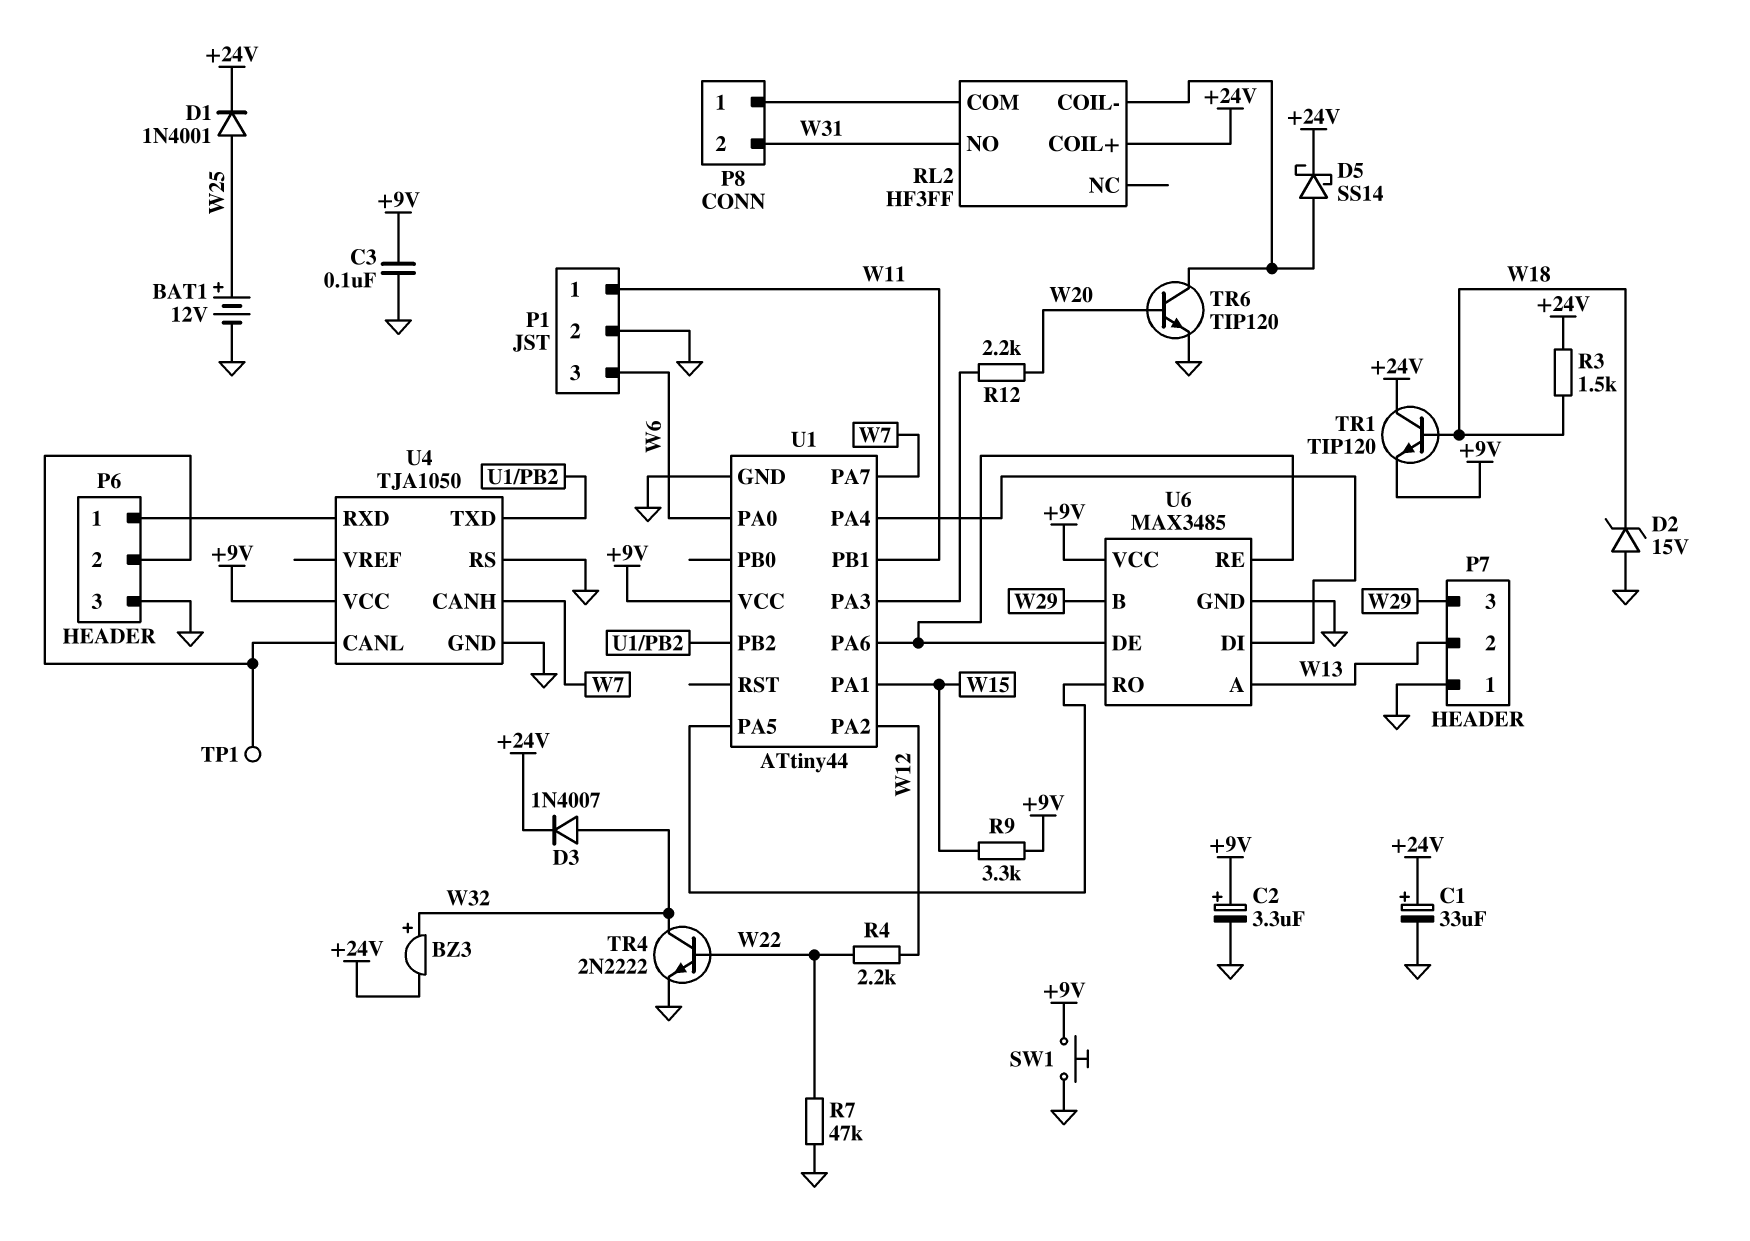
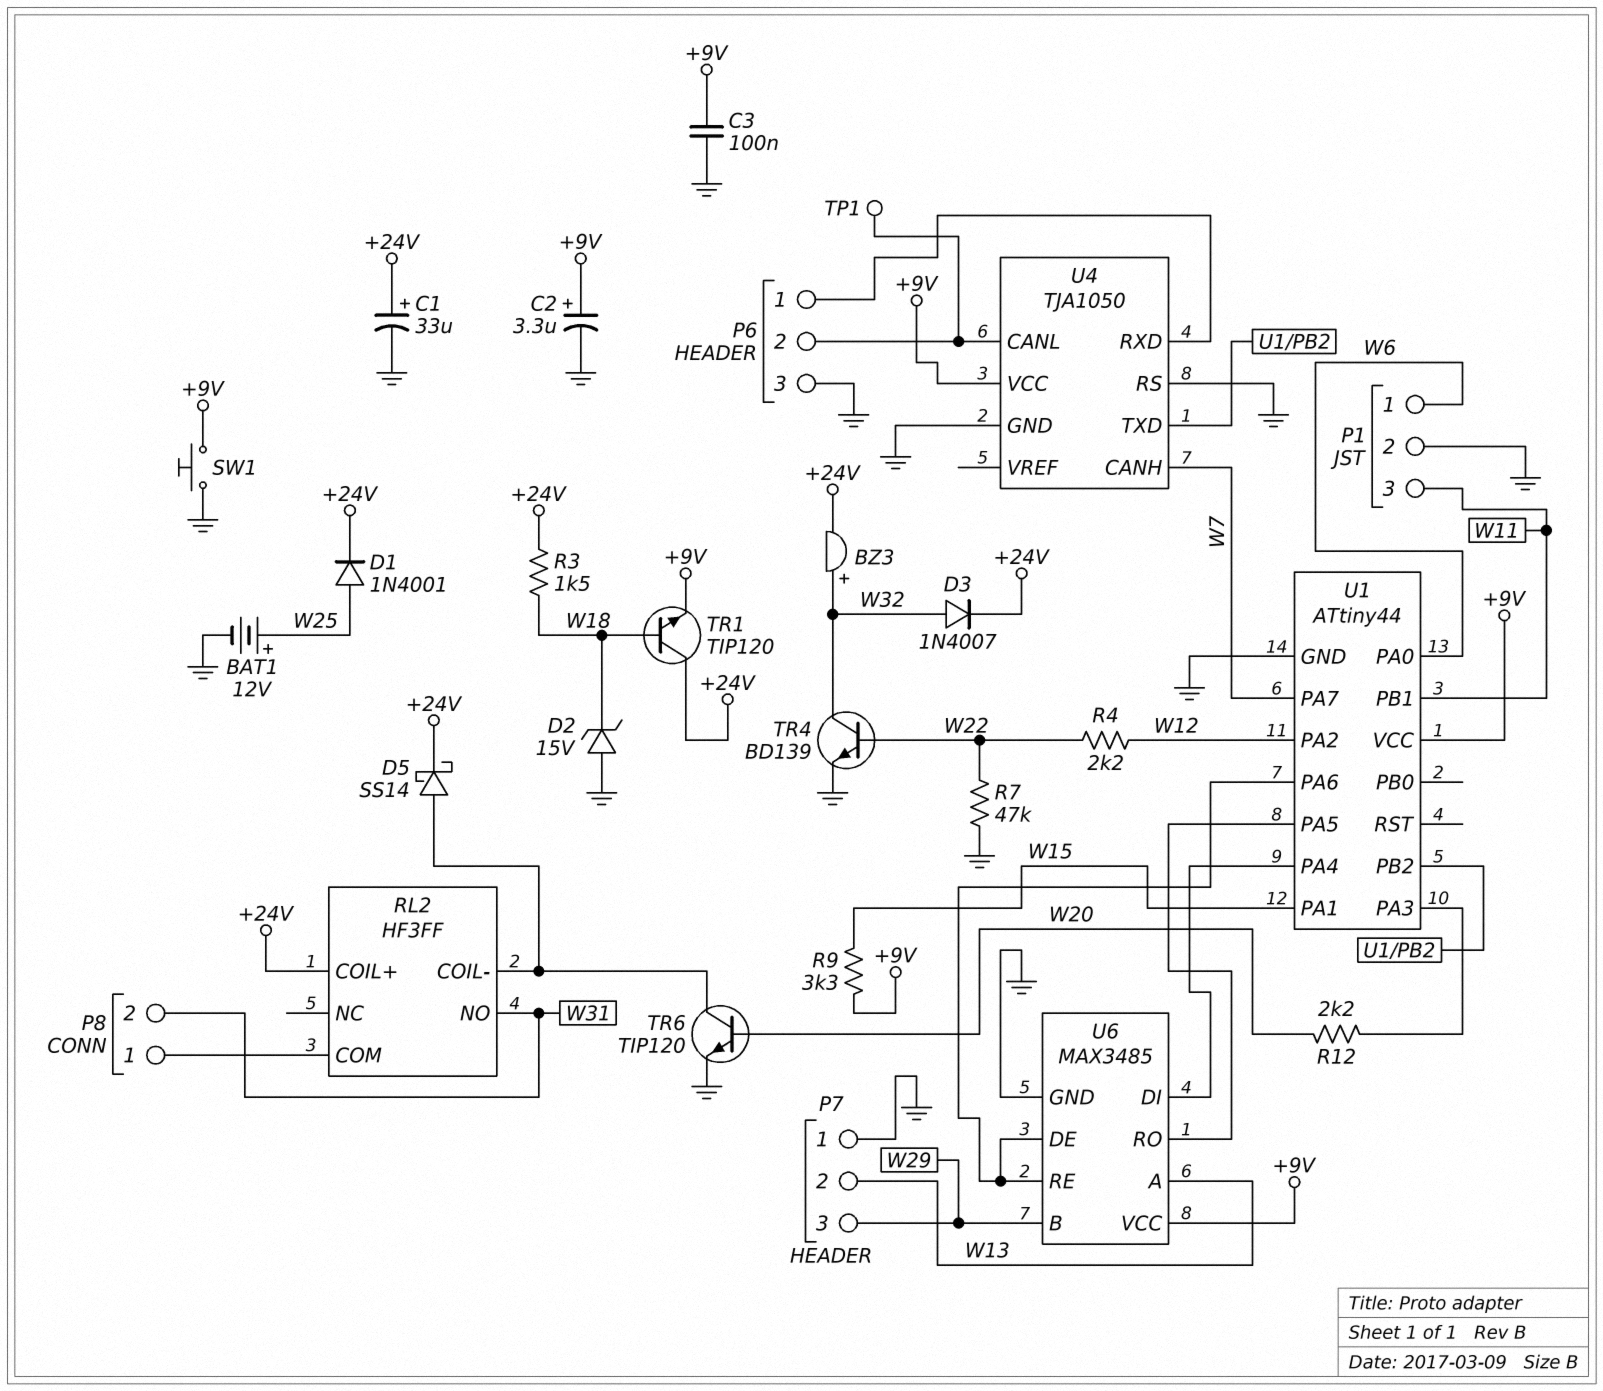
P1 pin 1: W11 -> W6
P1 pin 3: W6 -> W11
TR4: NPN 2N2222 (B W22, C W32, E GND) -> NPN BD139 (B W22, C W32, E GND)

